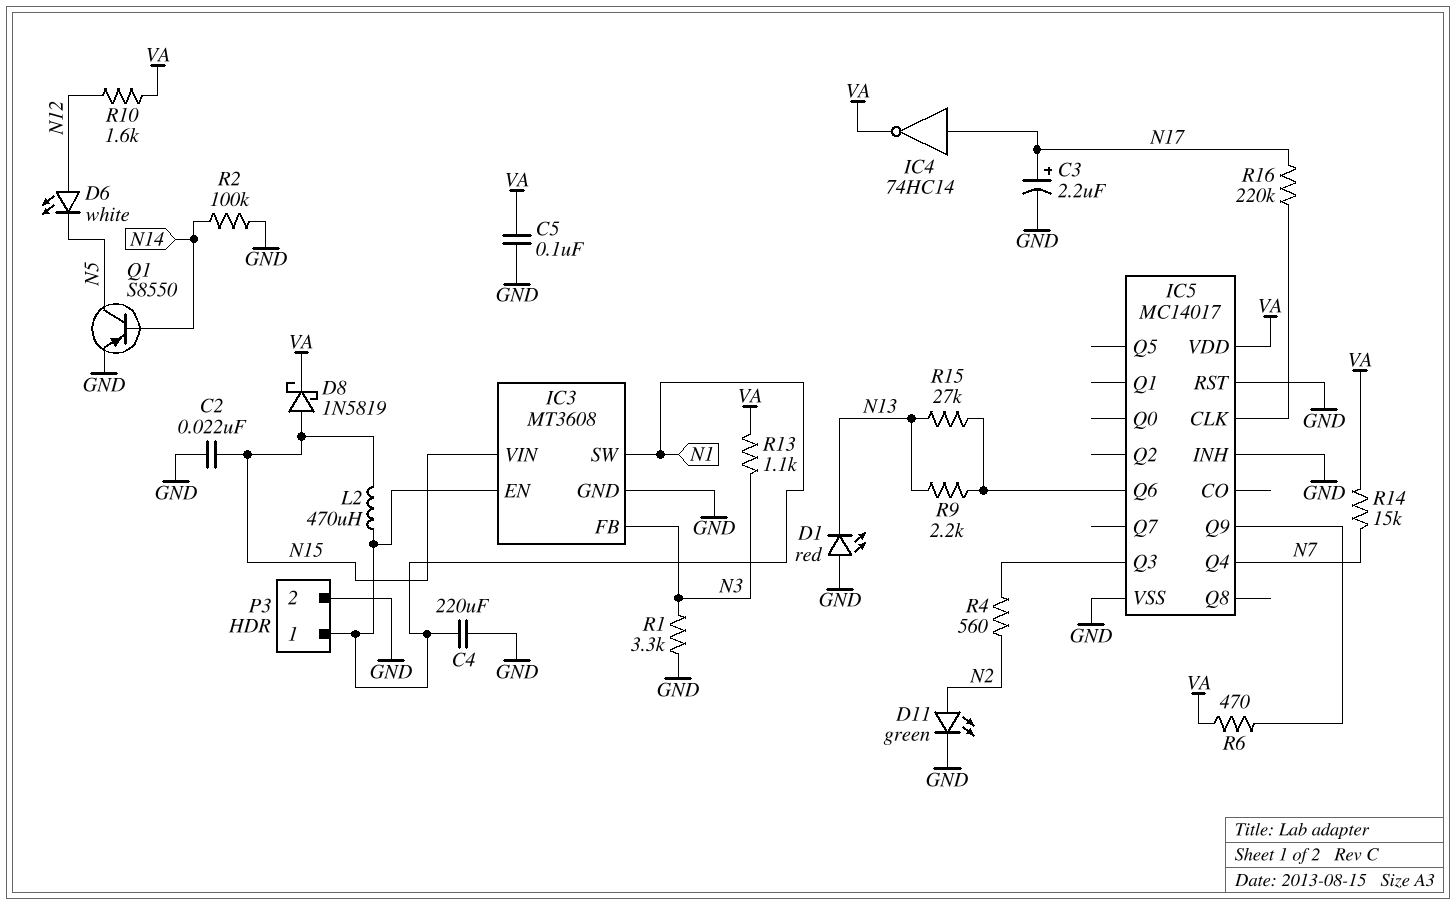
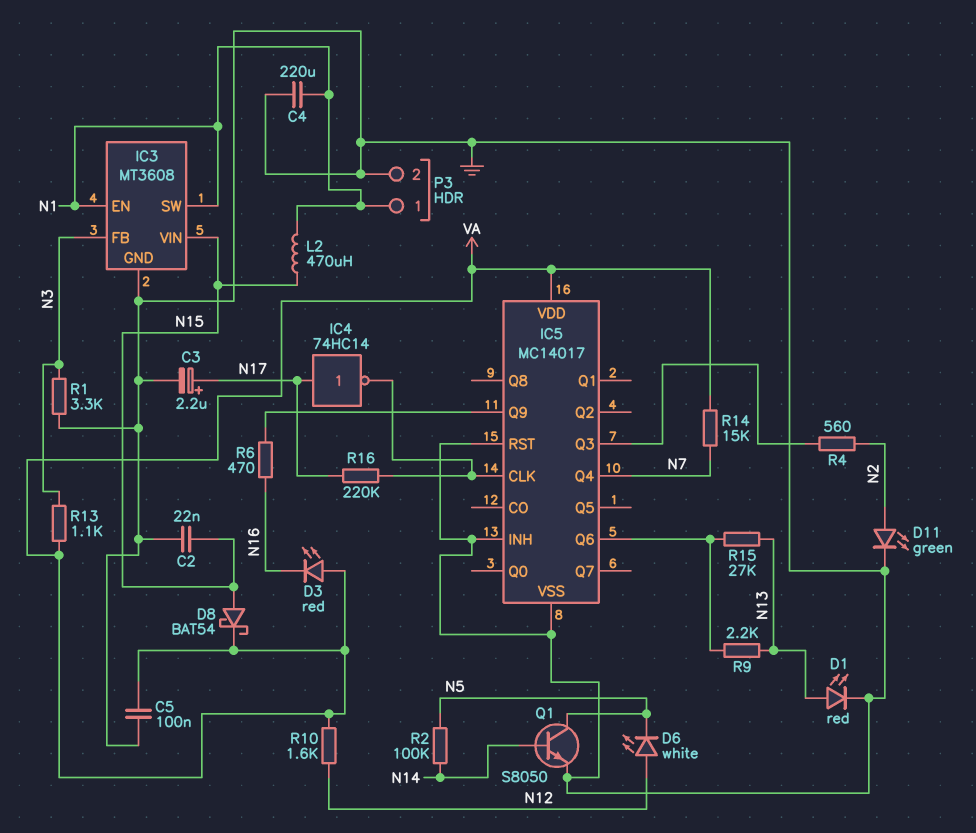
D1: LED red (A GND, K N13) -> LED red (A N13, K GND)
D3: none -> LED red (A VA, K N16)
D8: schottky 1N5819 (A N15, K VA) -> schottky BAT54 (A N15, K VA)
IC4: NOT 74HC14 (in N17, out VA) -> NOT 74HC14 (in N17, out IC5/CLK)
Q1: PNP S8550 (B N14, C N5, E GND) -> NPN S8050 (B N14, C N5, E GND)
R2: 100k (GND, N14) -> 100k (N5, N14)
R6: 470 (IC5/Q9, VA) -> 470 (IC5/Q9, N16)

